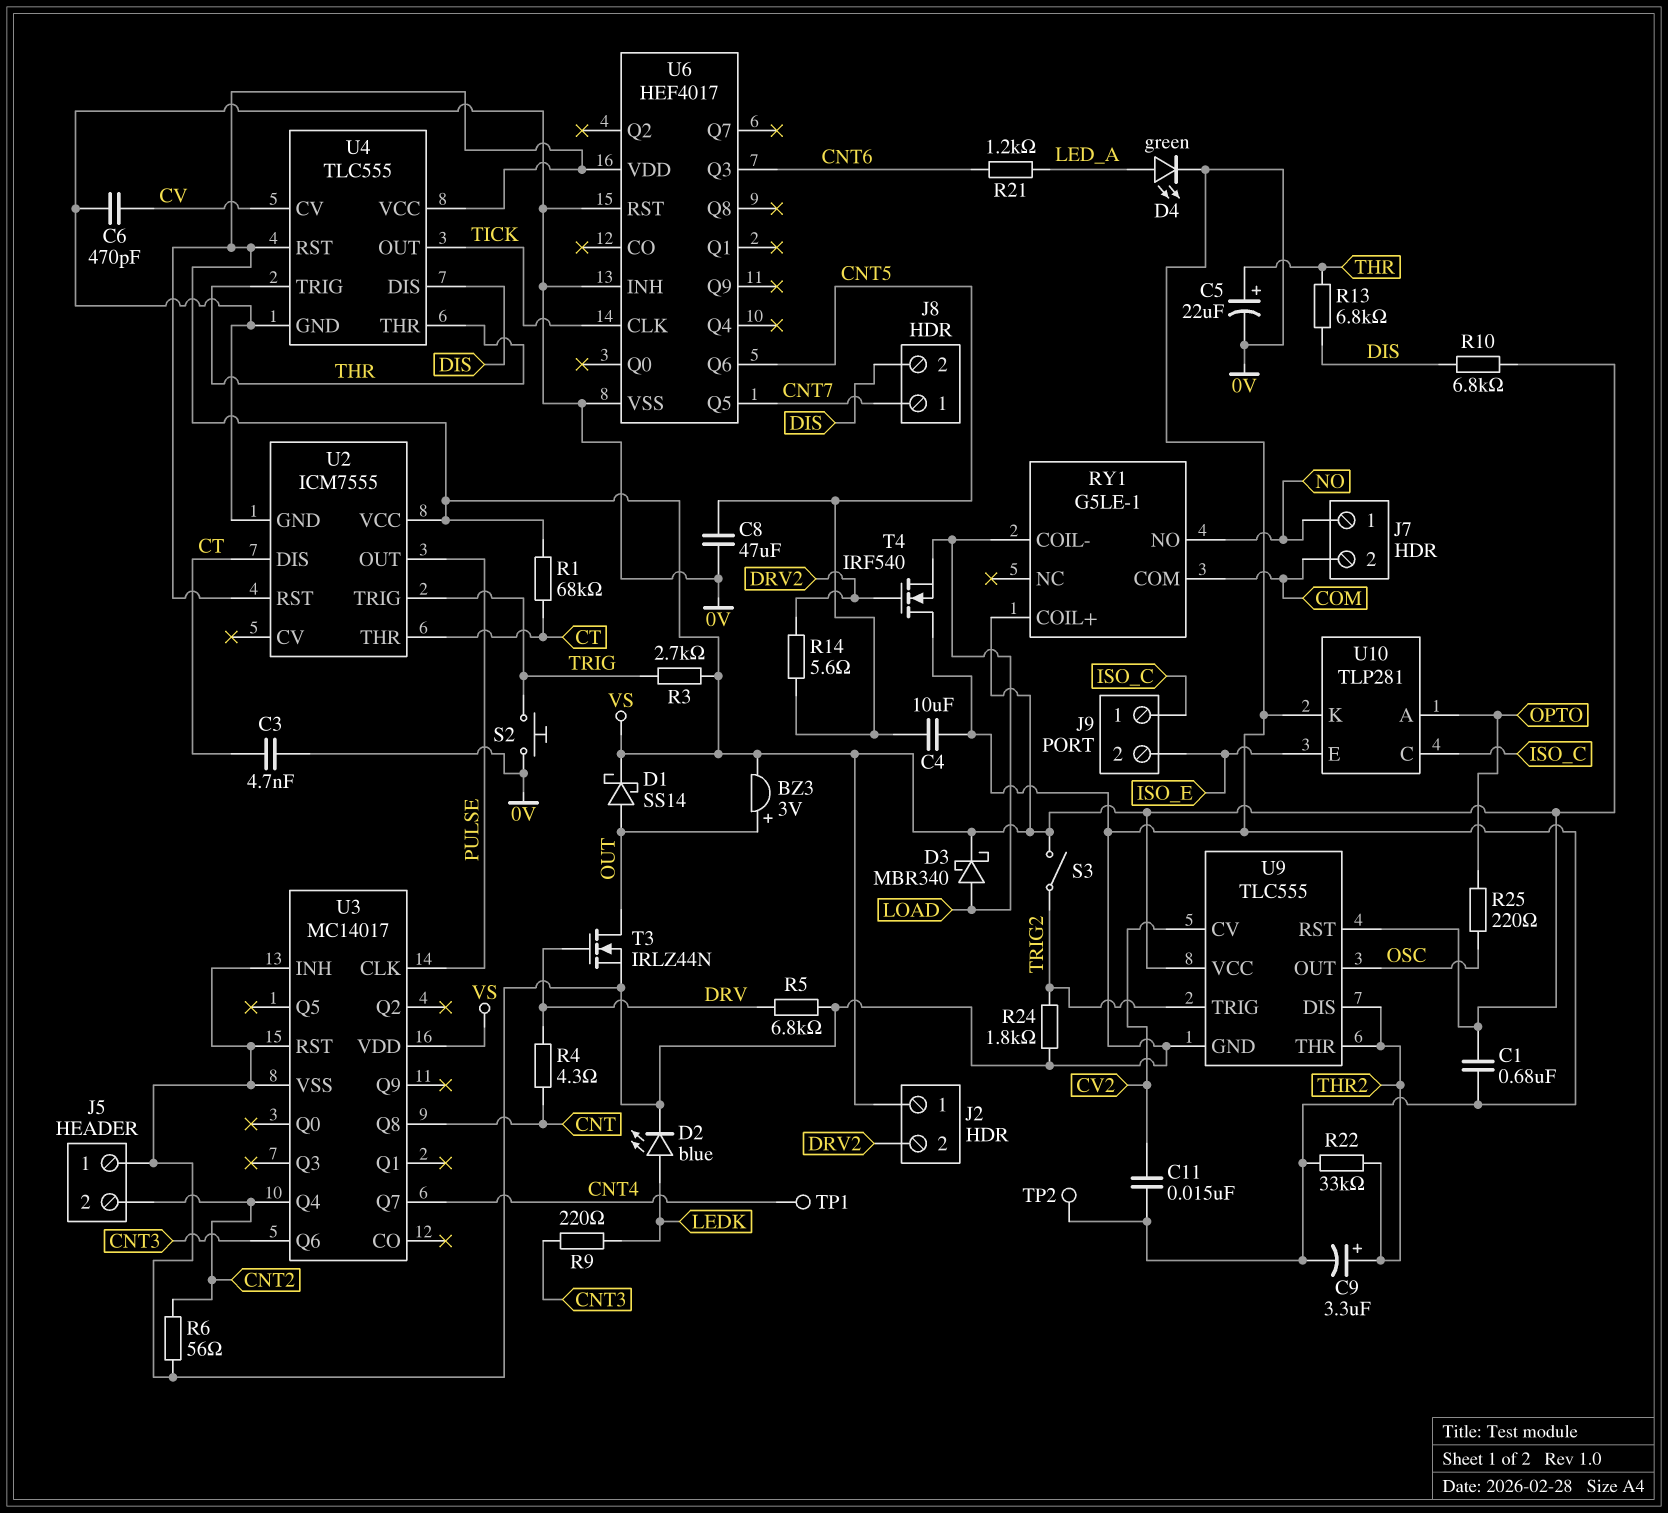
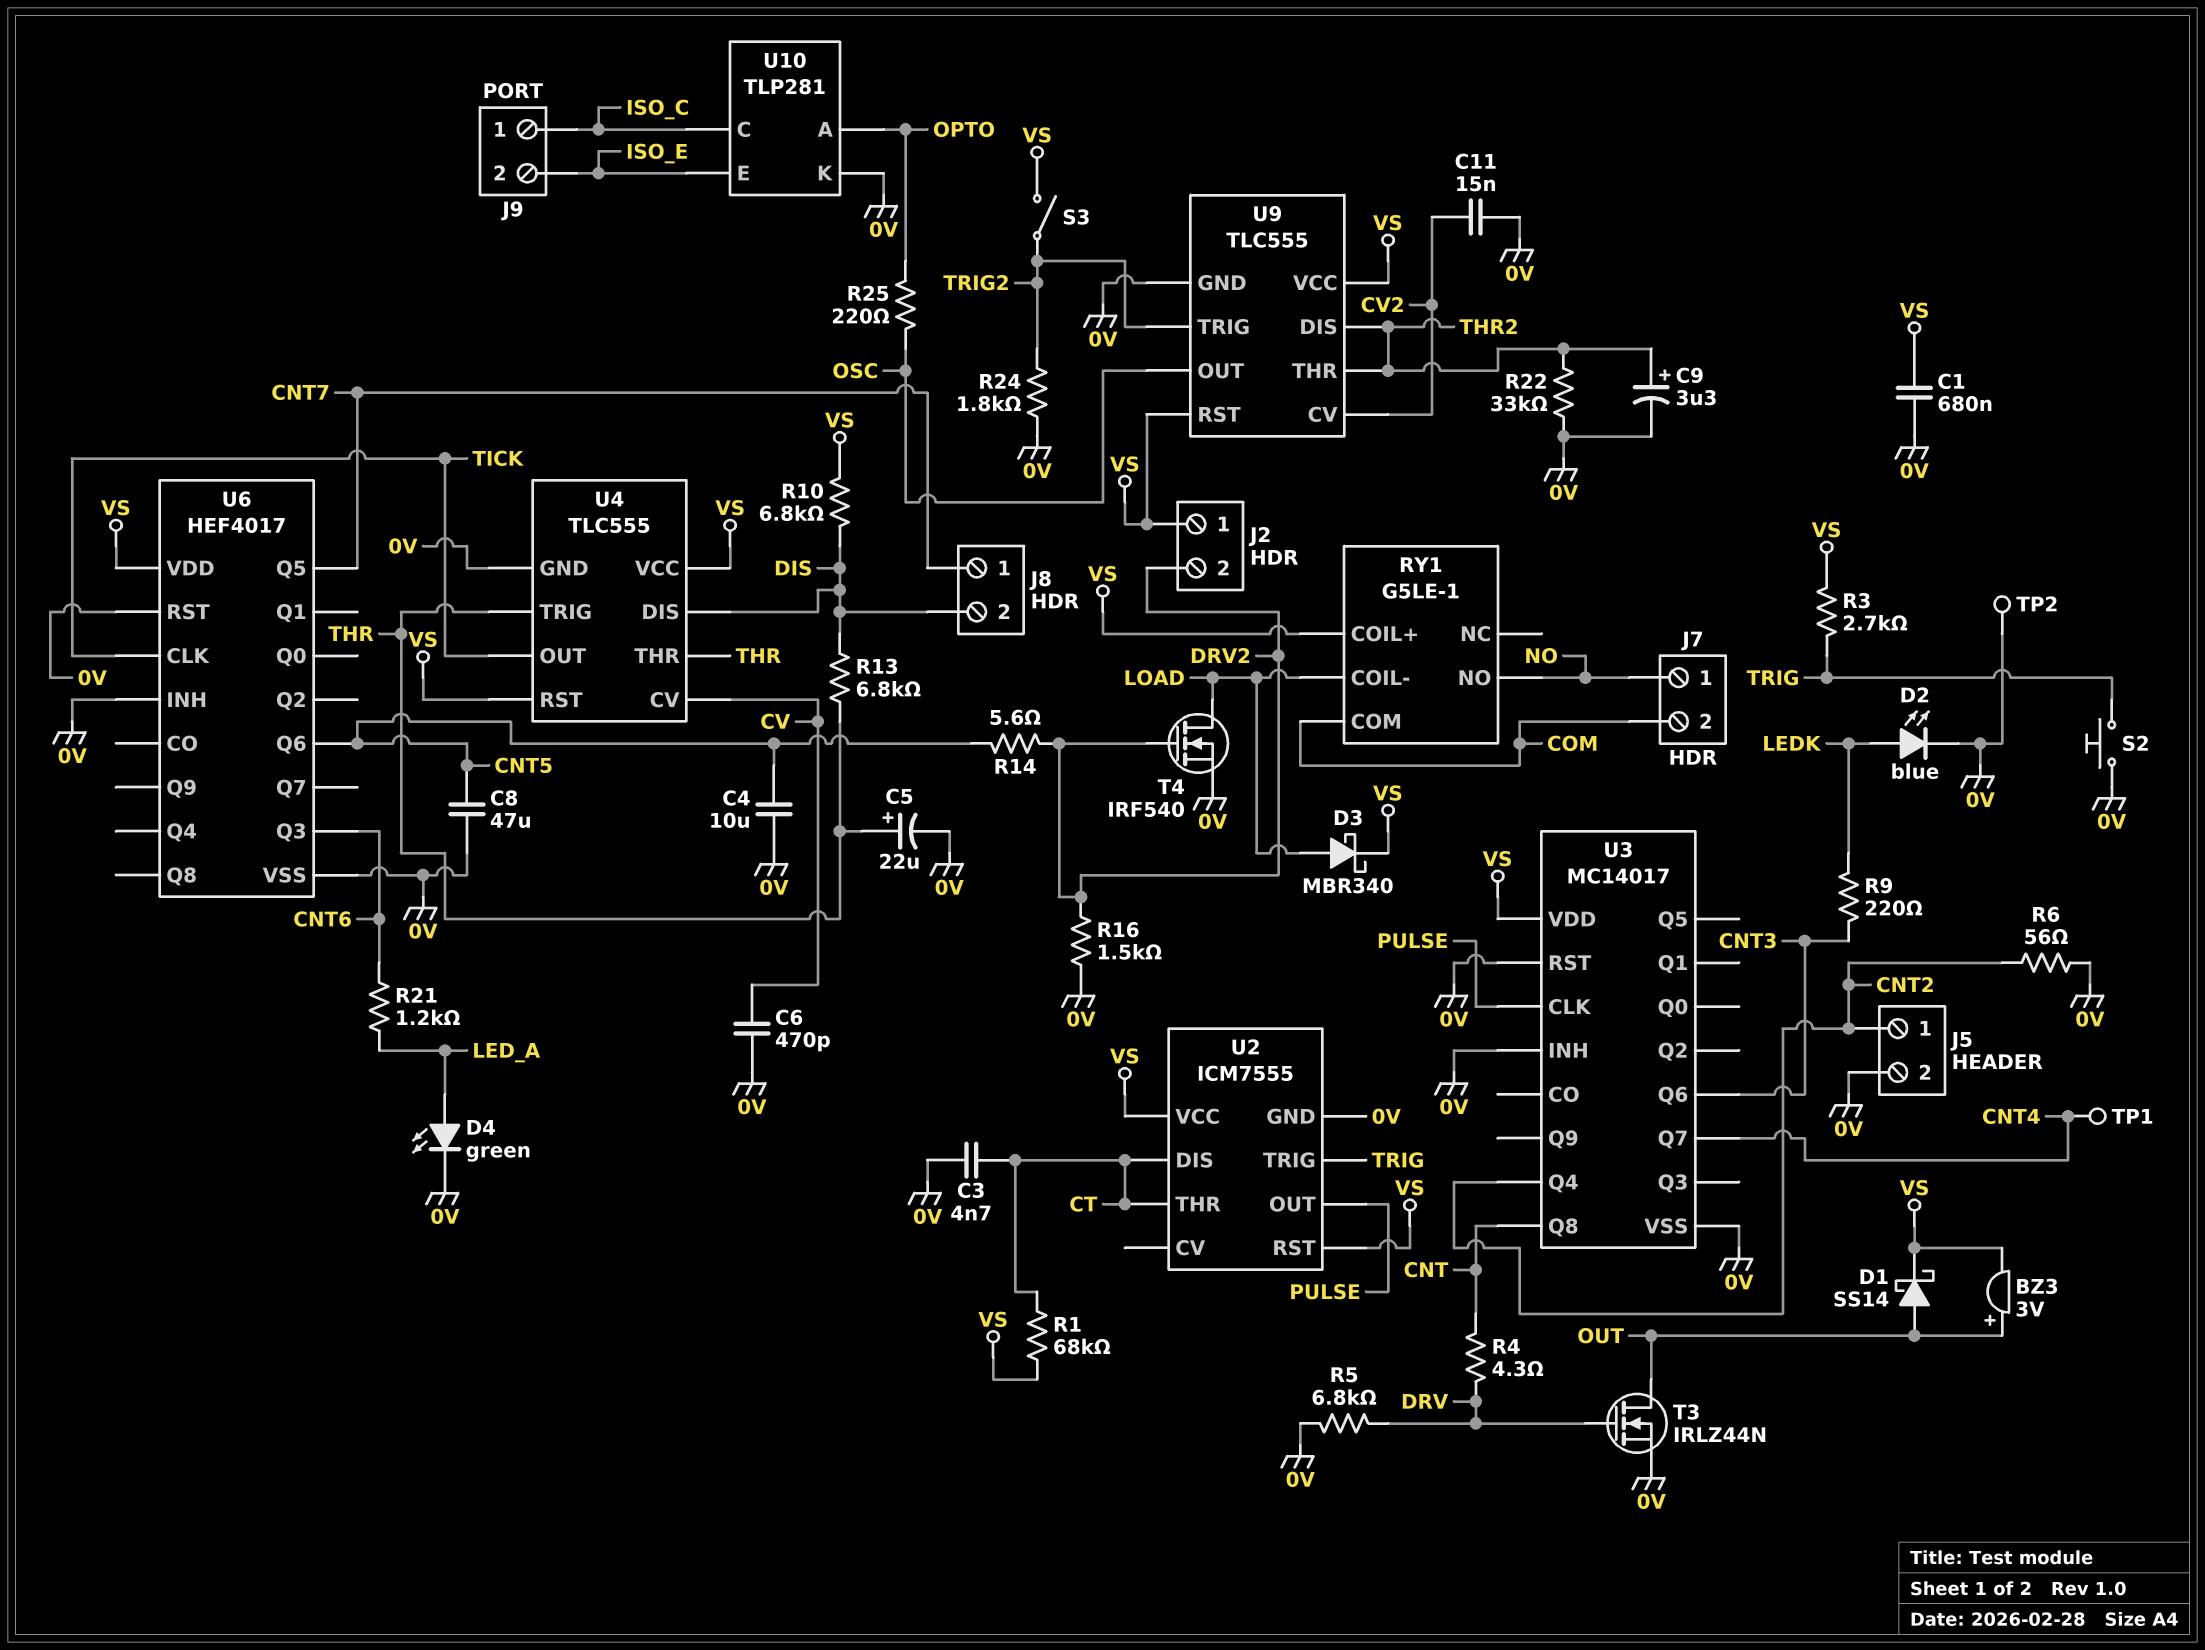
J5 pin 1: 0V -> CNT2
J5 pin 2: CNT2 -> 0V
R16: none -> 1.5k (0V, DRV2)
T4: NMOS IRF540 (G DRV2, D 0V, S LOAD) -> NMOS IRF540 (G DRV2, D LOAD, S 0V)

